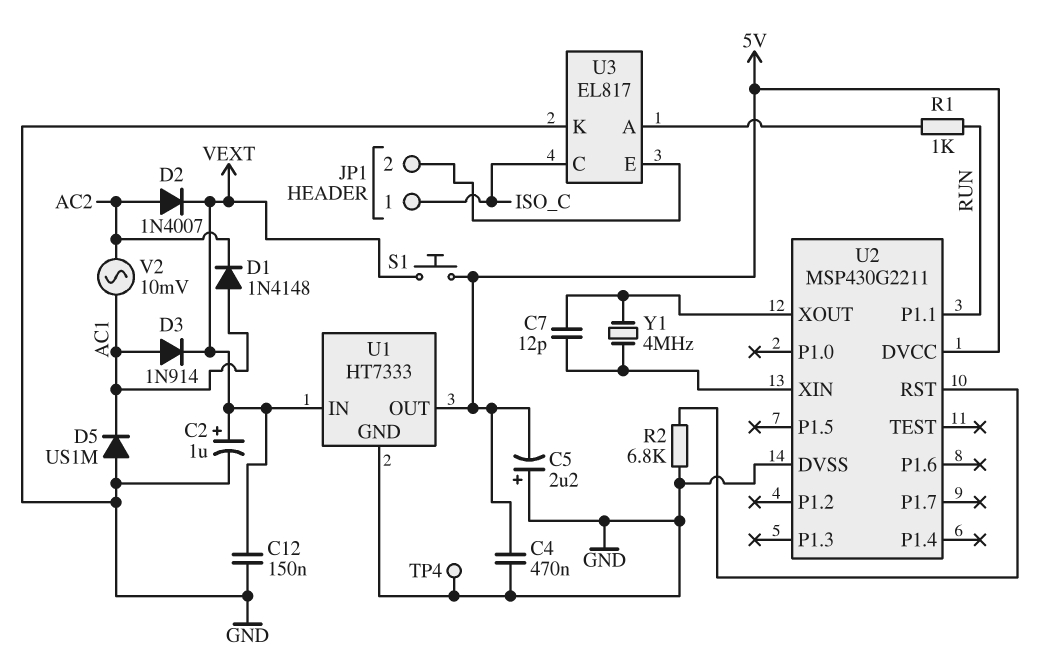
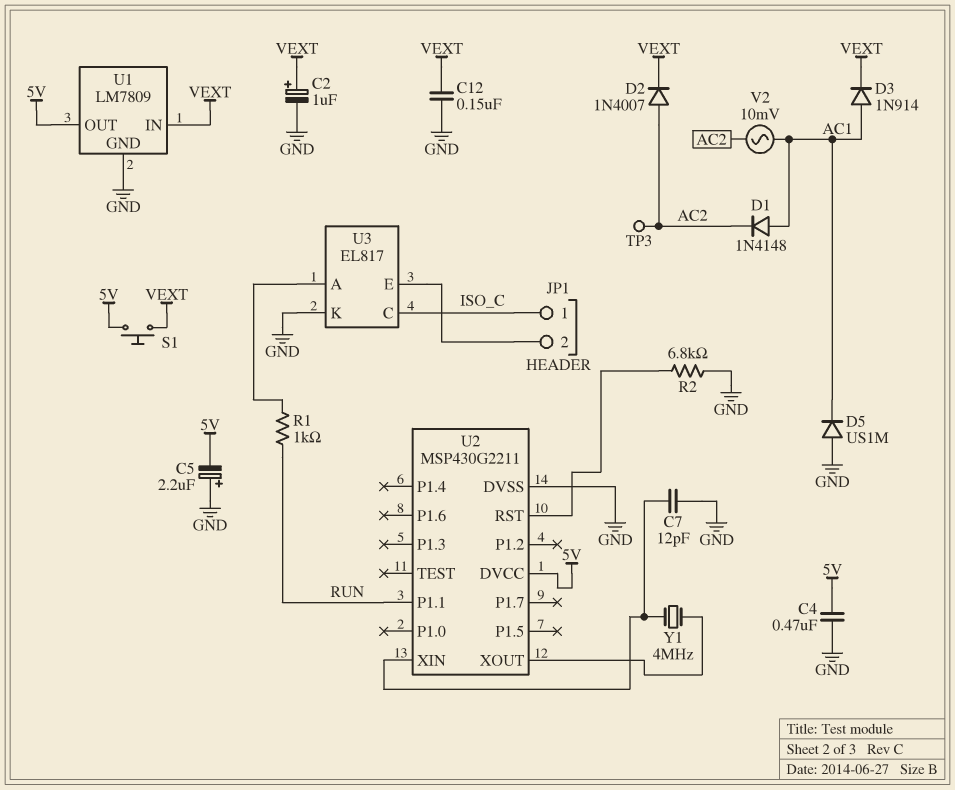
C7: 12pF (U2/XIN, U2/XOUT) -> 12pF (GND, U2/XIN)
TP3: none -> test point (AC2)
TP4: test point (GND) -> none
U1: HT7333 -> LM7809

